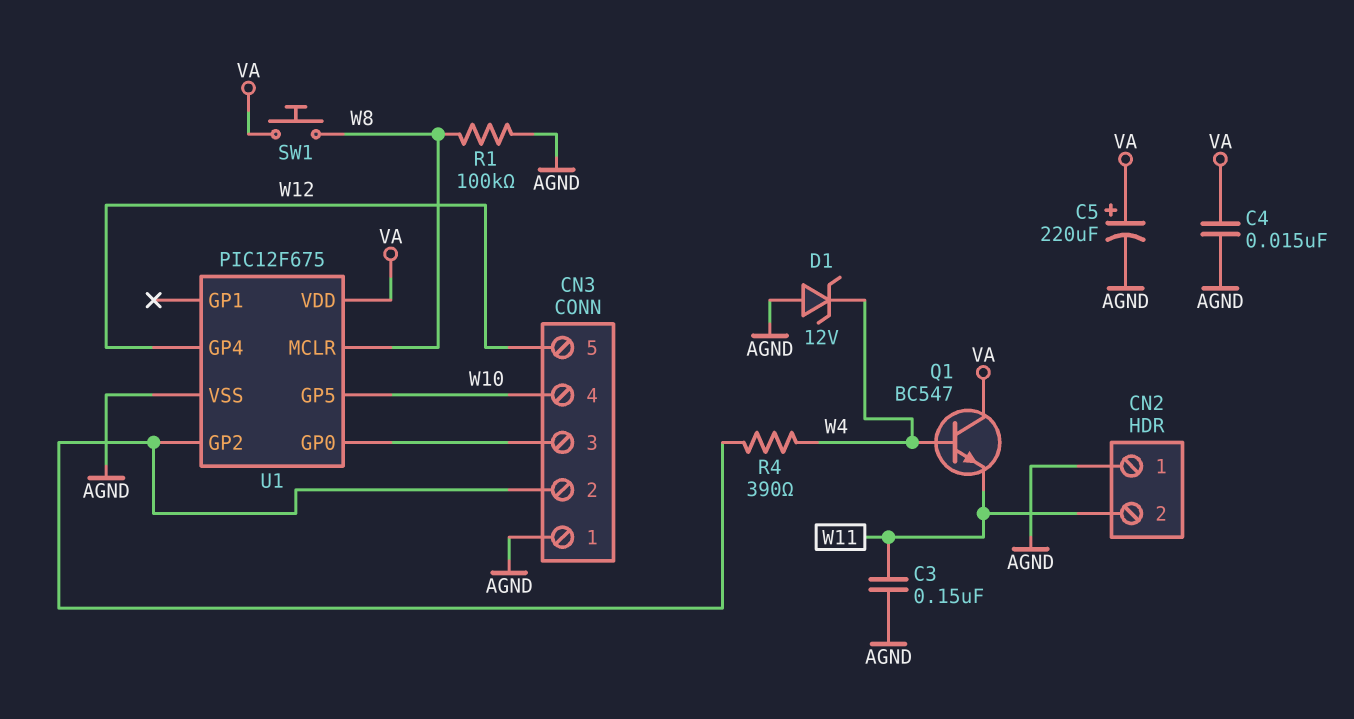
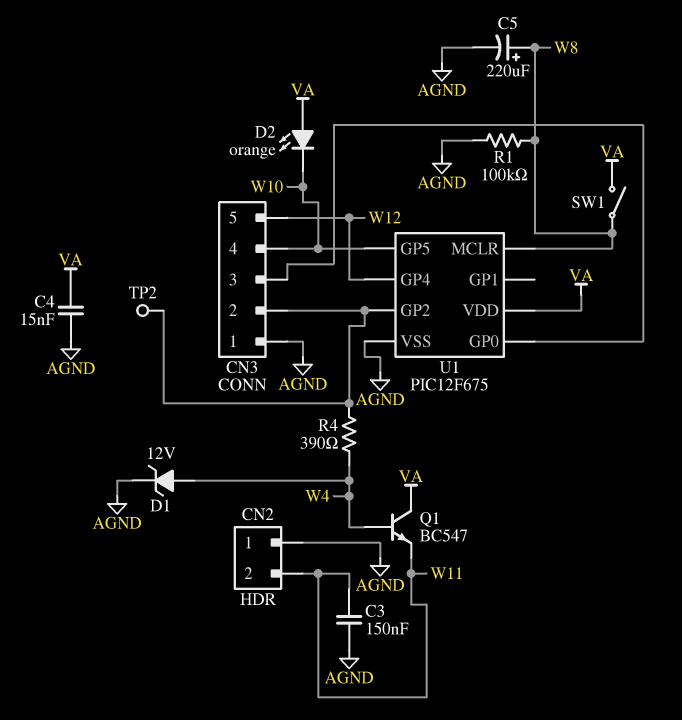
C5: 220uF (plus VA, minus AGND) -> 220uF (plus W8, minus AGND)
D1: zener 12V (A AGND, K W4) -> zener 12V (A W4, K AGND)
D2: none -> LED orange (A VA, K W10)
SW1: button (VA, W8) -> switch (VA, W8)
TP2: none -> test point (CN3/2)

